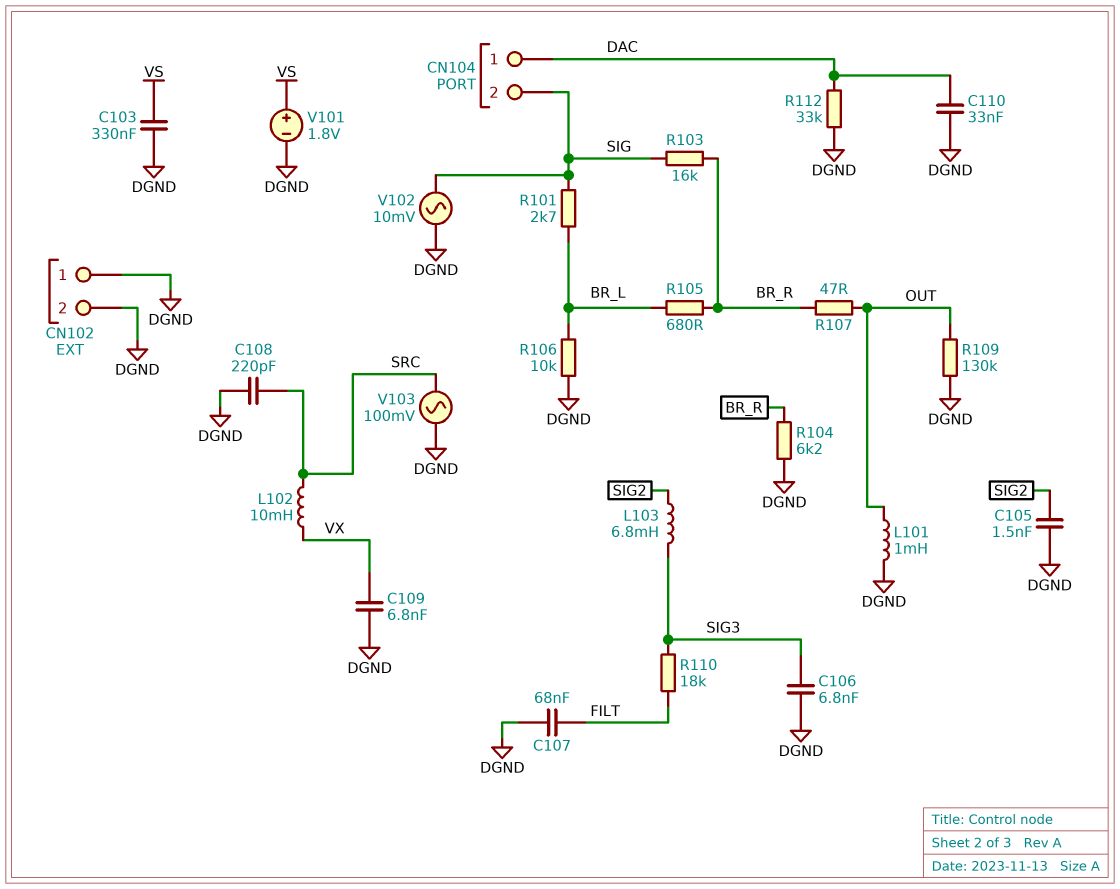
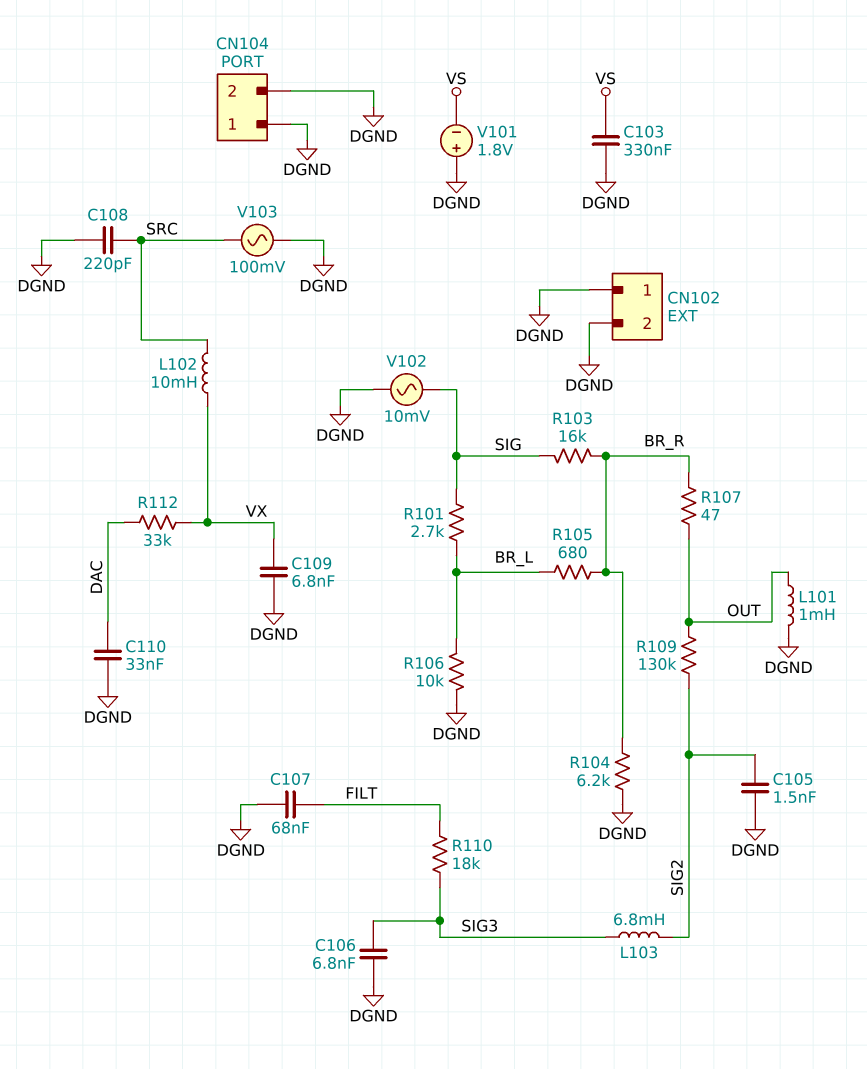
CN104 pin 1: DAC -> DGND
CN104 pin 2: SIG -> DGND
R109: 130k (DGND, OUT) -> 130k (OUT, SIG2)
R112: 33k (DAC, DGND) -> 33k (DAC, VX)
V101: 1.8V (plus VS, minus DGND) -> 1.8V (plus DGND, minus VS)

